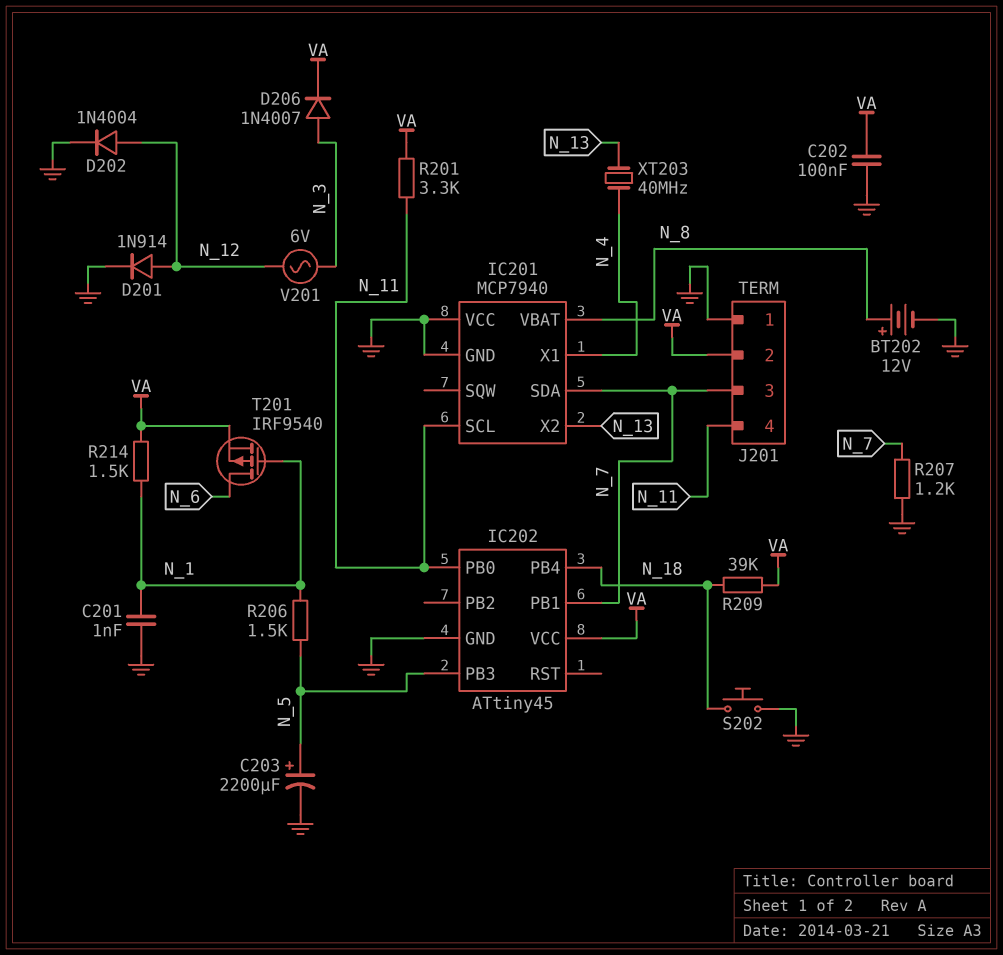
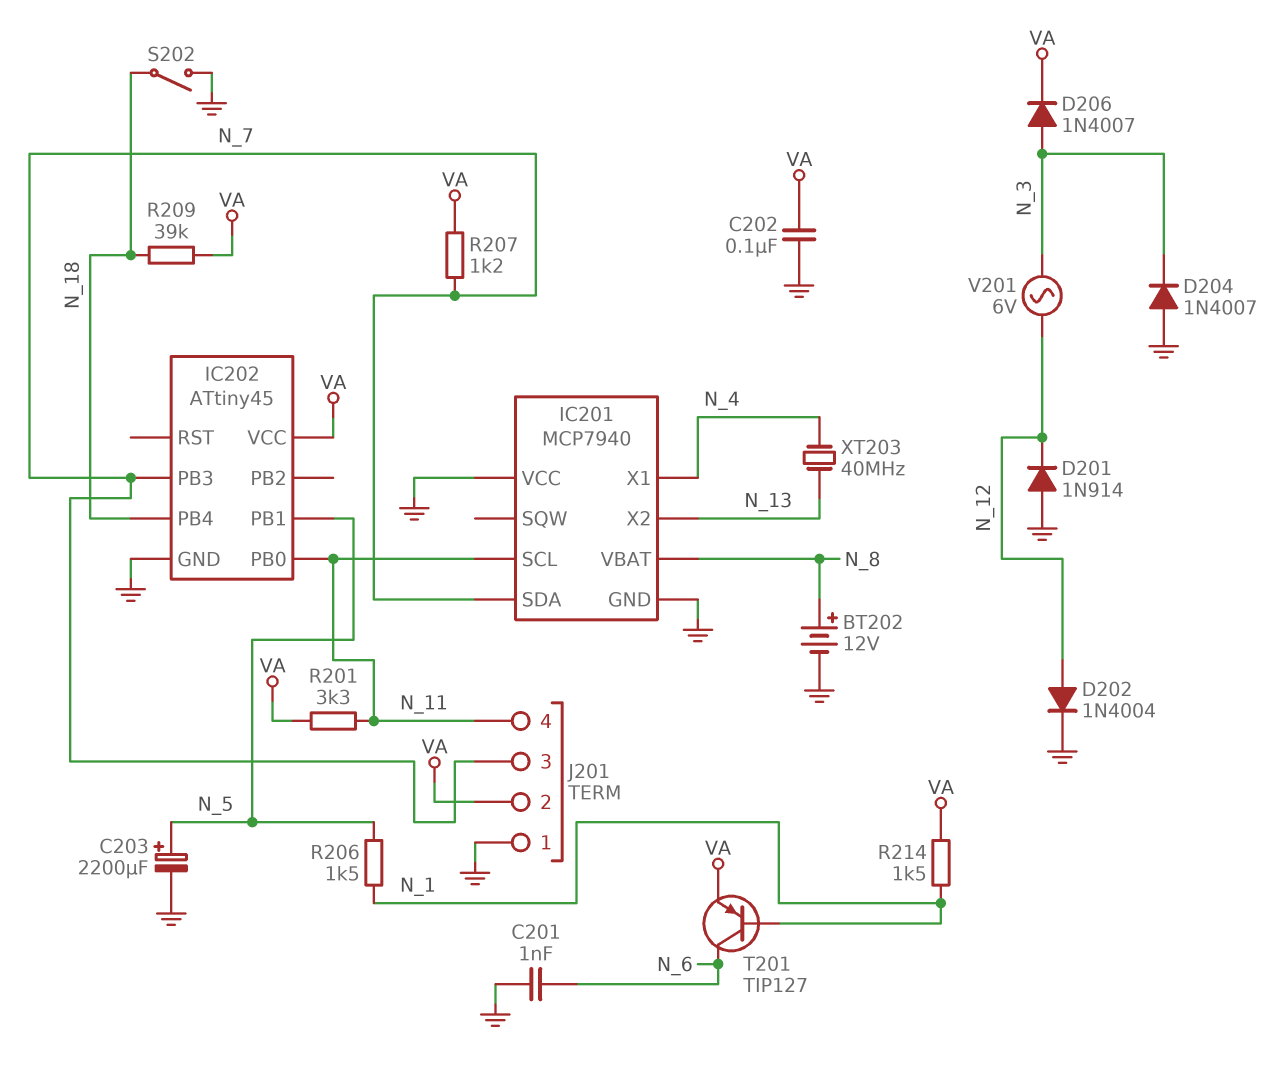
C201: 1nF (GND, N_1) -> 1nF (GND, N_6)
D201: diode 1N914 (A N_12, K GND) -> diode 1N914 (A GND, K N_12)
D204: none -> diode 1N4007 (A GND, K N_3)
IC202 pin PB1: N_7 -> N_5
IC202 pin PB3: N_5 -> N_7
R207: 1.2k (GND, N_7) -> 1.2k (N_7, VA)
S202: button (GND, N_18) -> switch (GND, N_18)
T201: PMOS IRF9540 (G N_1, D N_6, S VA) -> PNP TIP127 (B N_1, C N_6, E VA)

